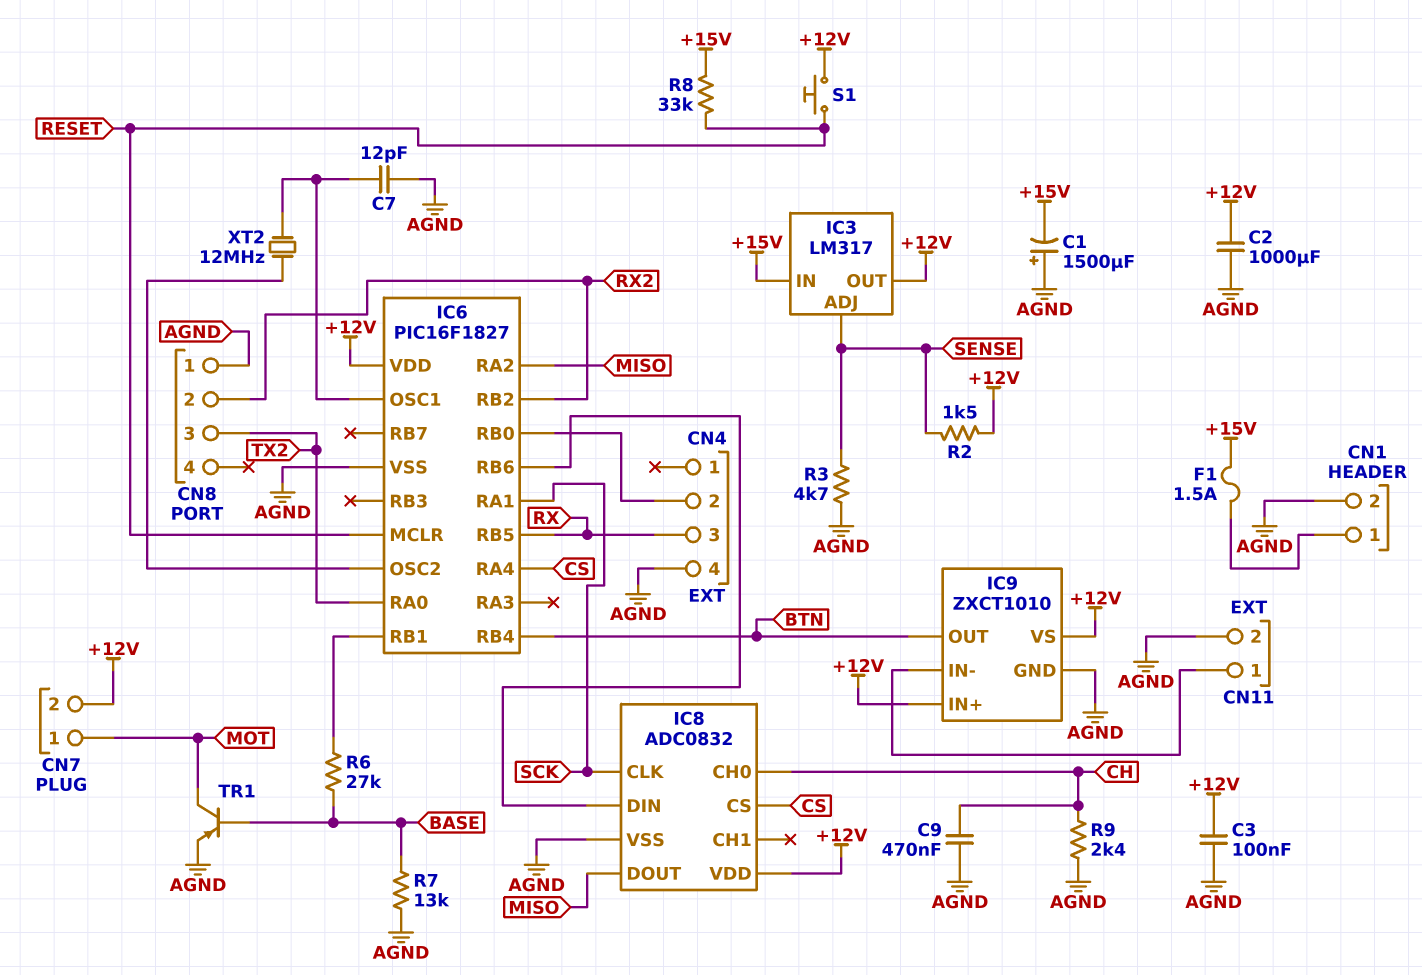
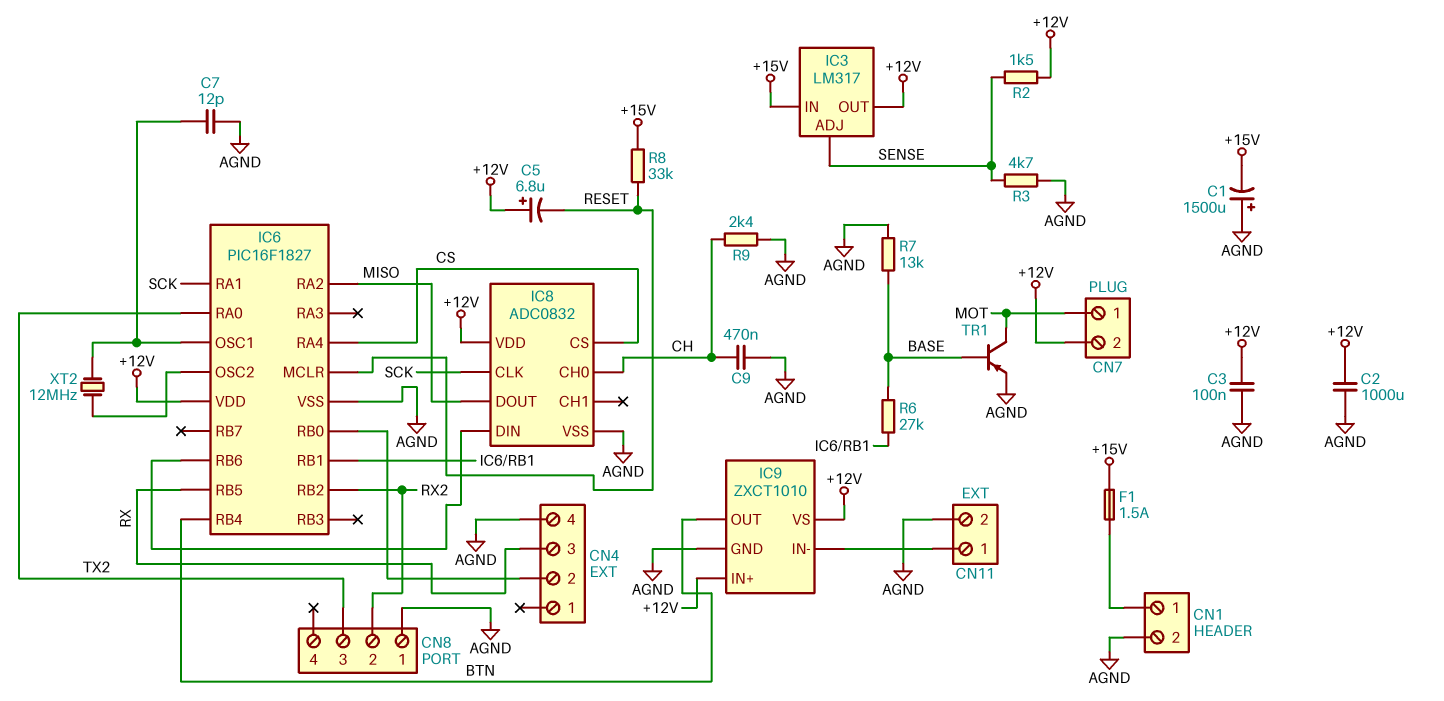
C5: none -> 6.8uF (plus +12V, minus RESET)
S1: button (+12V, RESET) -> none

